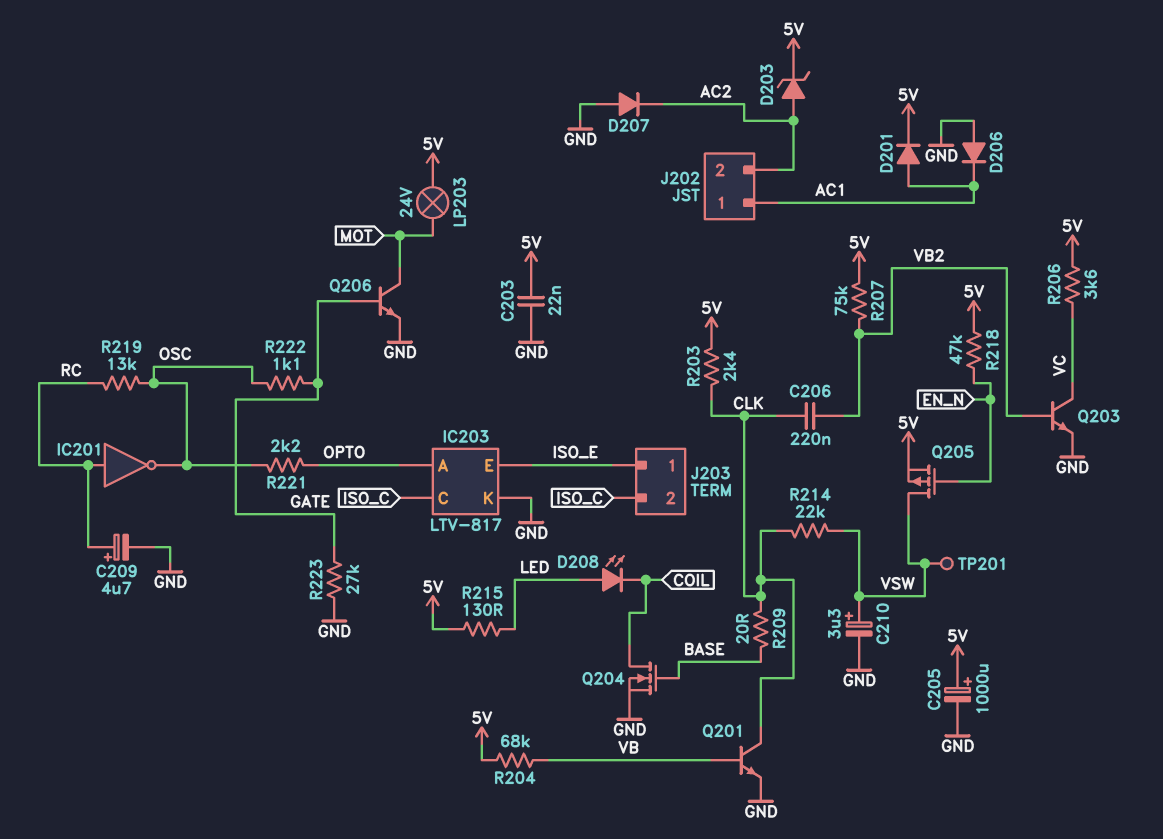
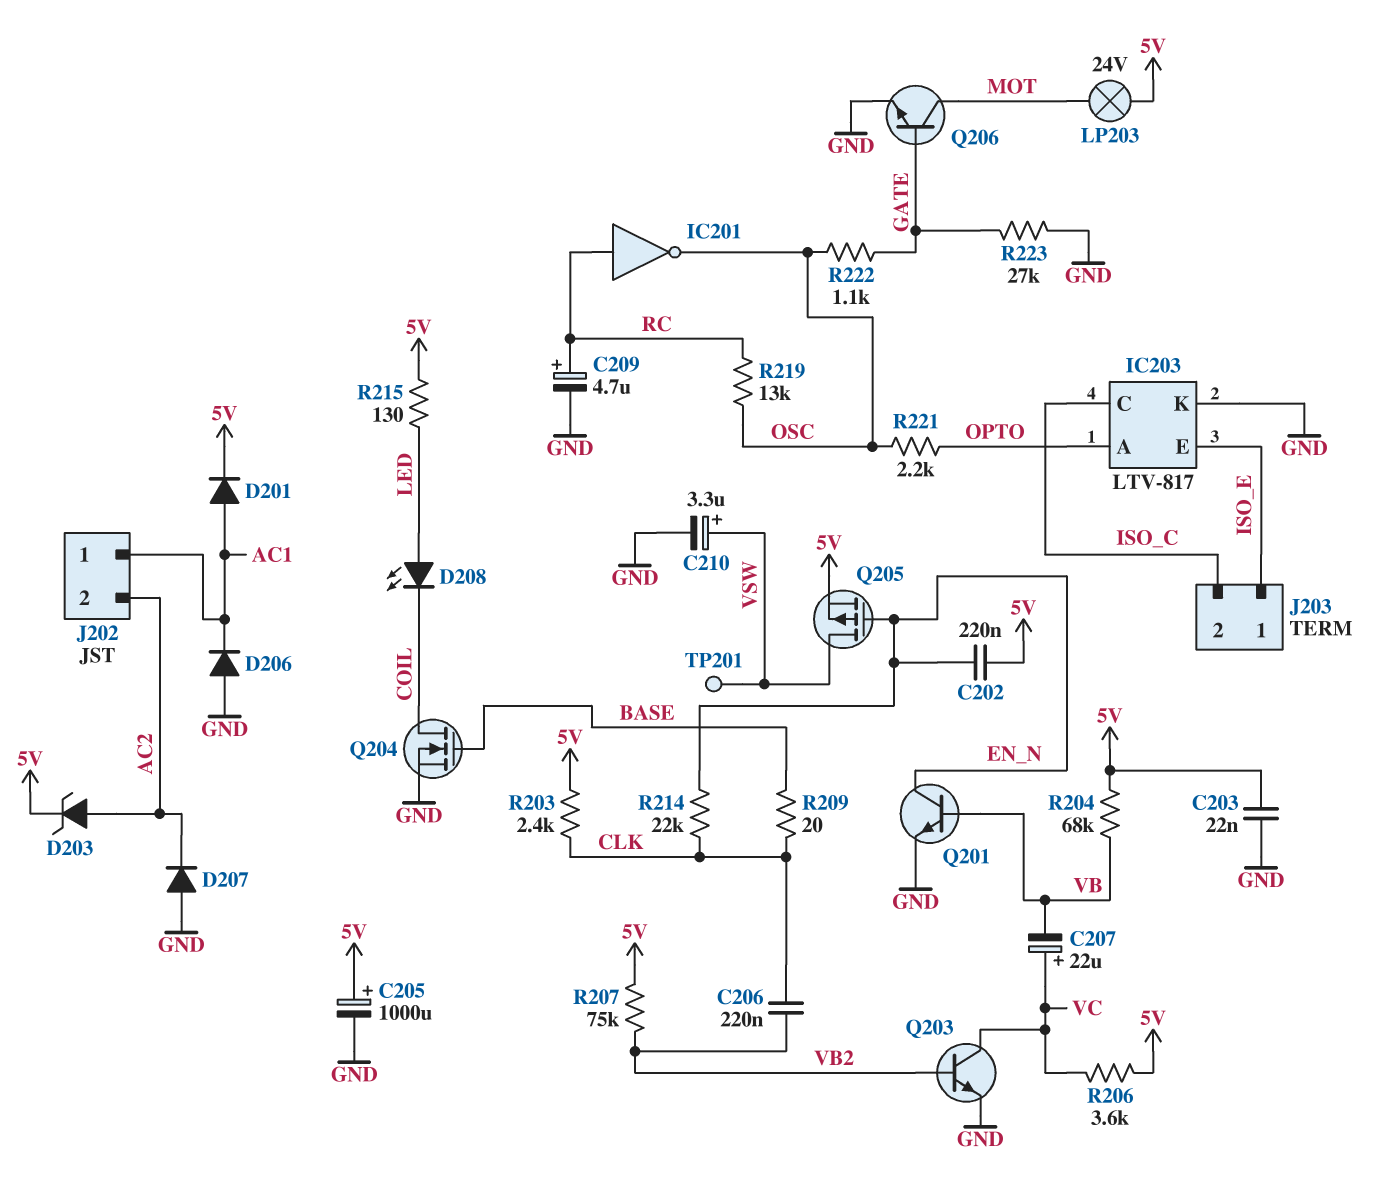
C202: none -> 220nF (5V, EN_N)
C207: none -> 22uF (plus VC, minus VB)
Q201: NPN (B VB, C CLK, E GND) -> NPN (B VB, C EN_N, E GND)
R214: 22k (CLK, VSW) -> 22k (CLK, EN_N)
R218: 47k (5V, EN_N) -> none

